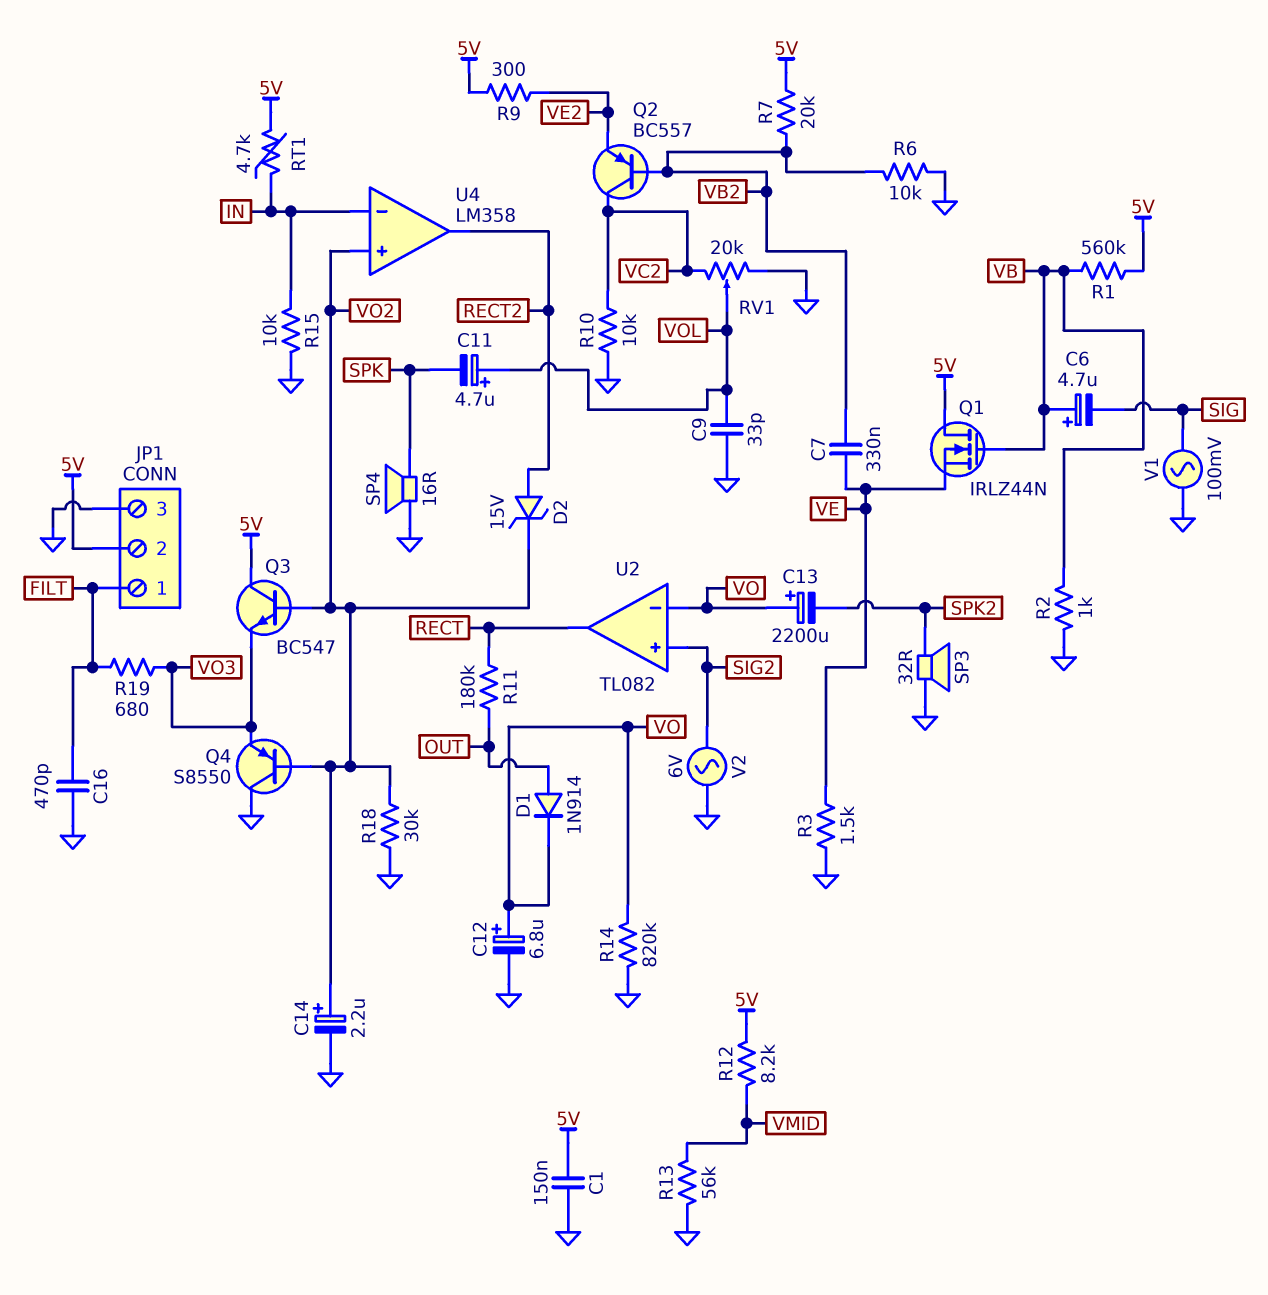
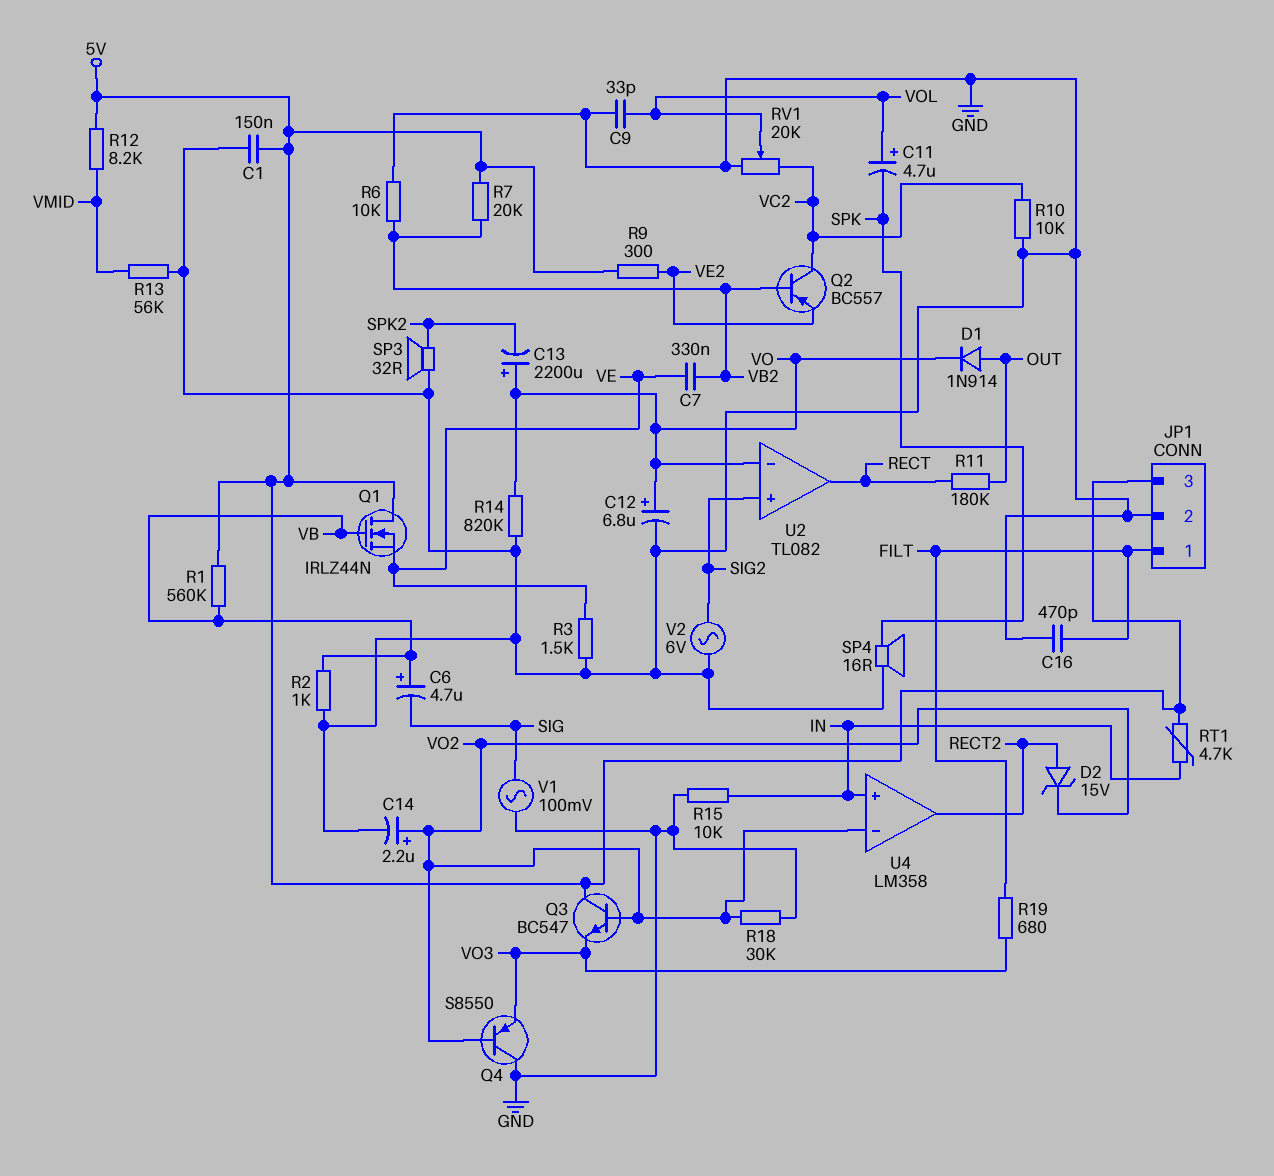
JP1 pin 2: 5V -> GND
JP1 pin 3: GND -> 5V
U4 pin in+: VO2 -> IN
U4 pin in-: IN -> VO2

